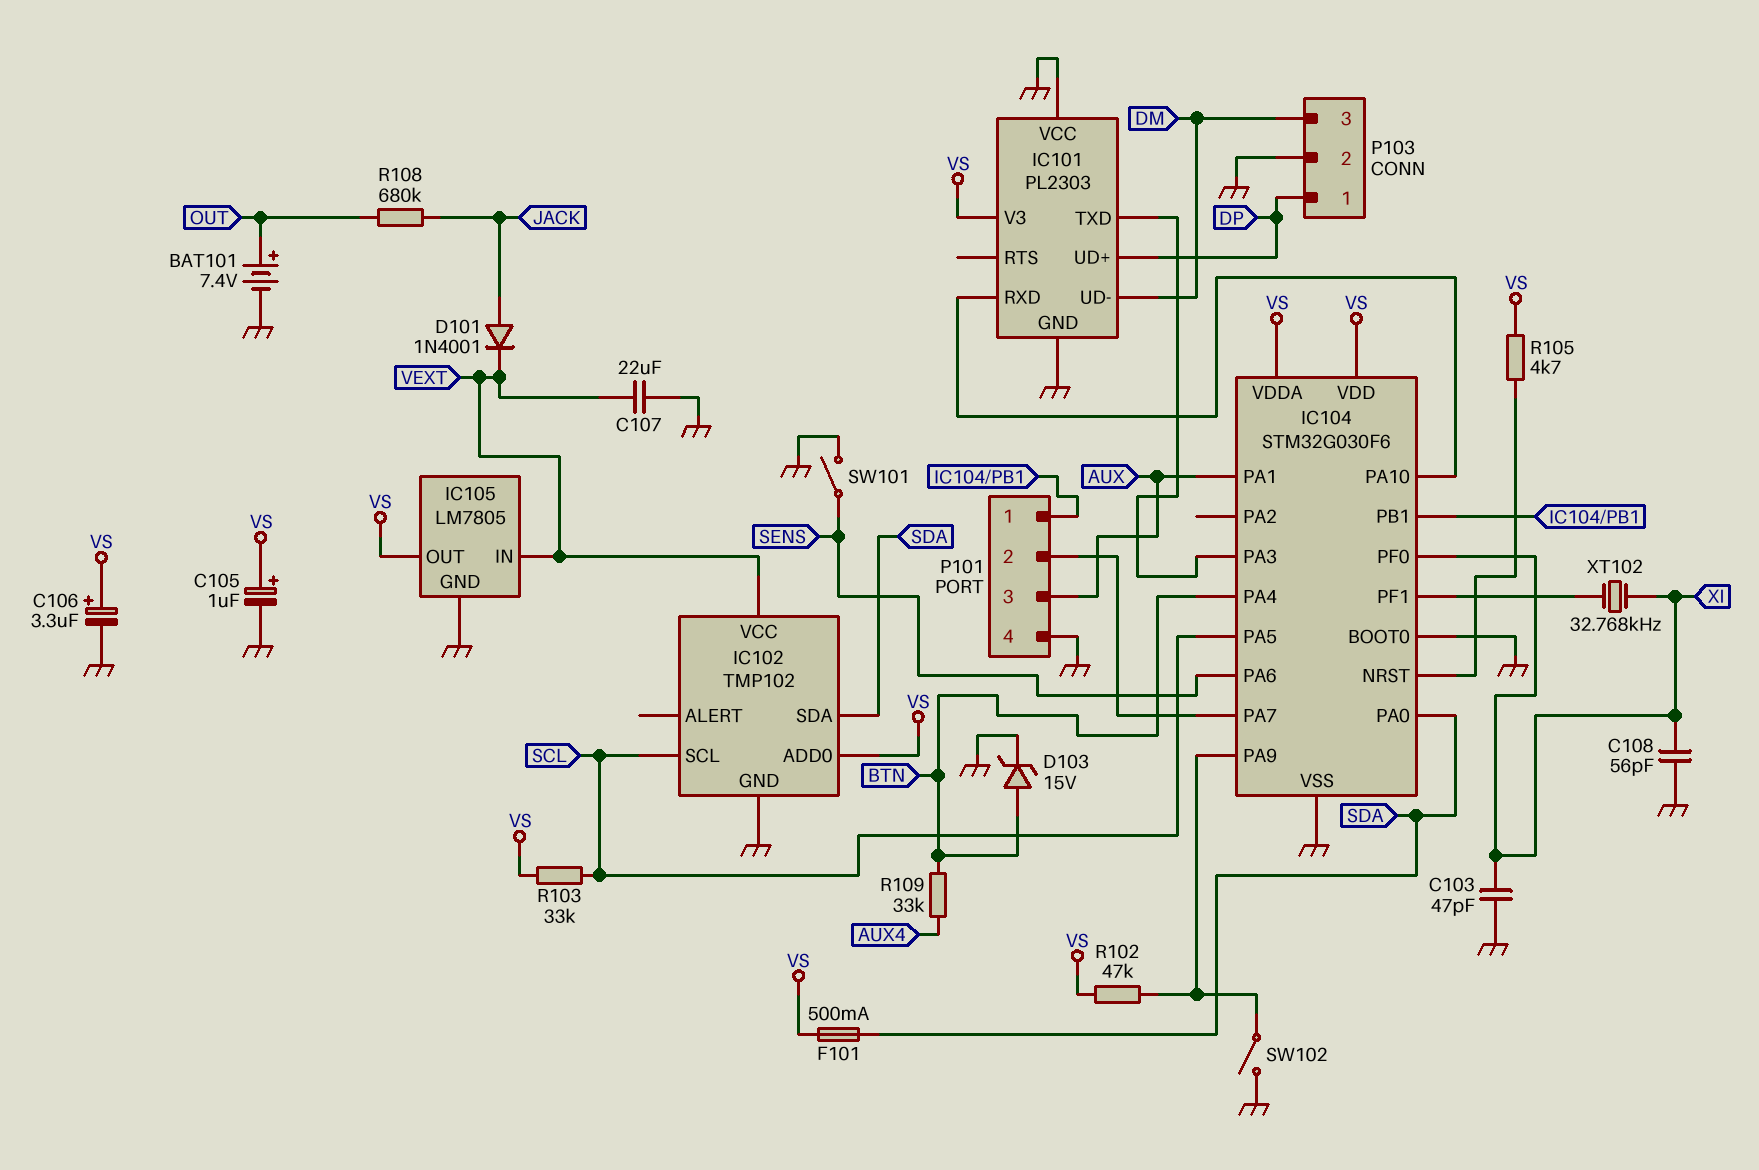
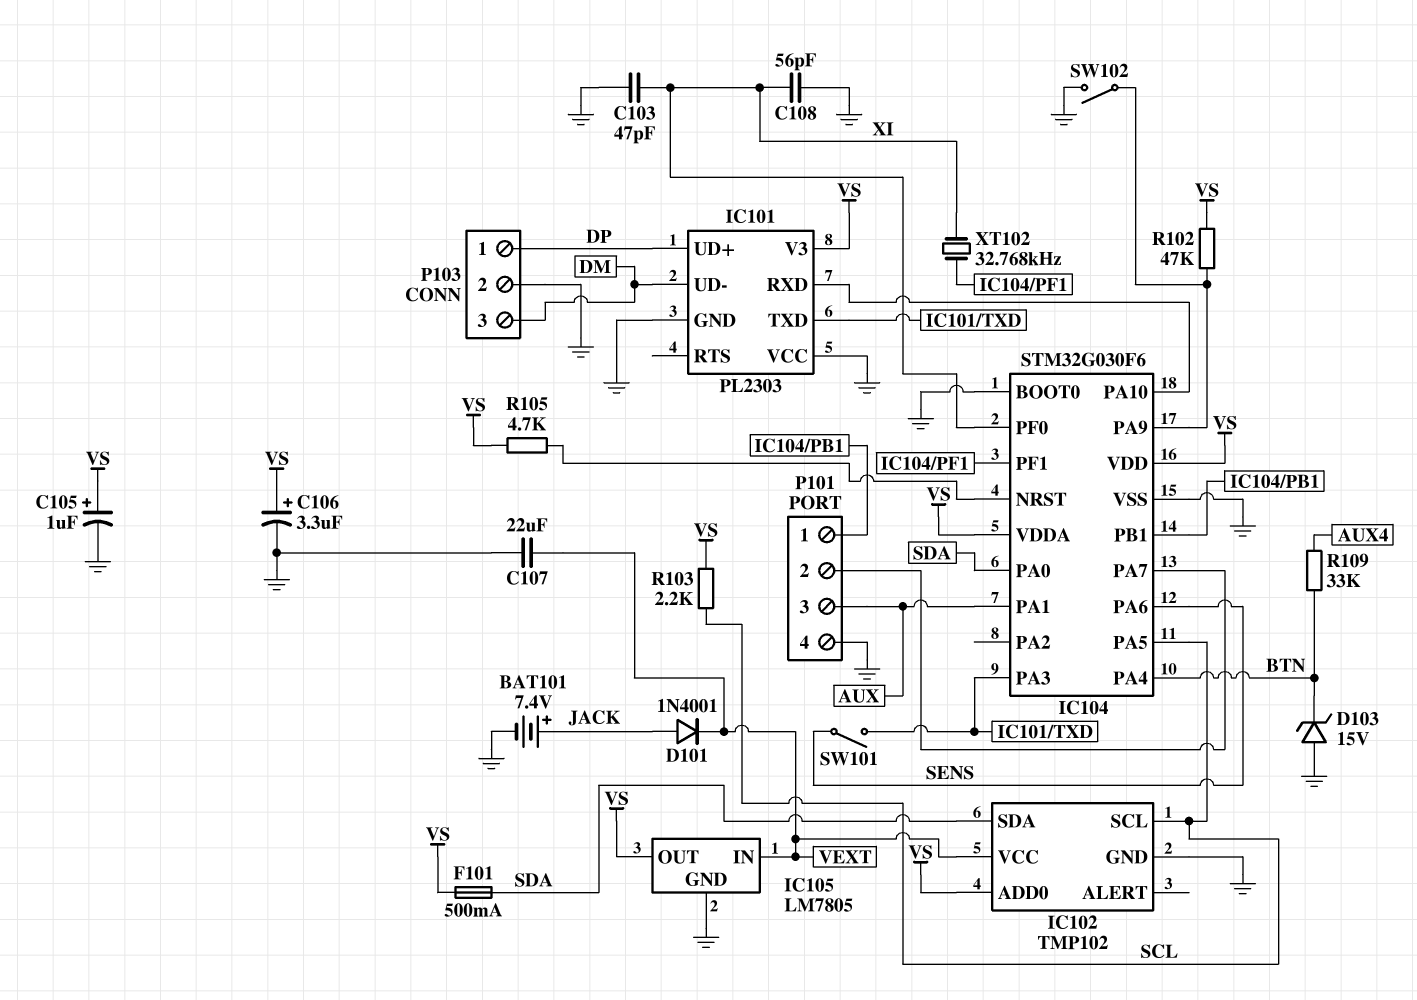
BAT101: 7.4V (plus OUT, minus GND) -> 7.4V (plus JACK, minus GND)
D103: zener 15V (A BTN, K GND) -> zener 15V (A GND, K BTN)
R103: 33k (SCL, VS) -> 2.2k (SCL, VS)
R108: 680k (JACK, OUT) -> none
SW101: switch (GND, SENS) -> switch (IC101/TXD, SENS)

